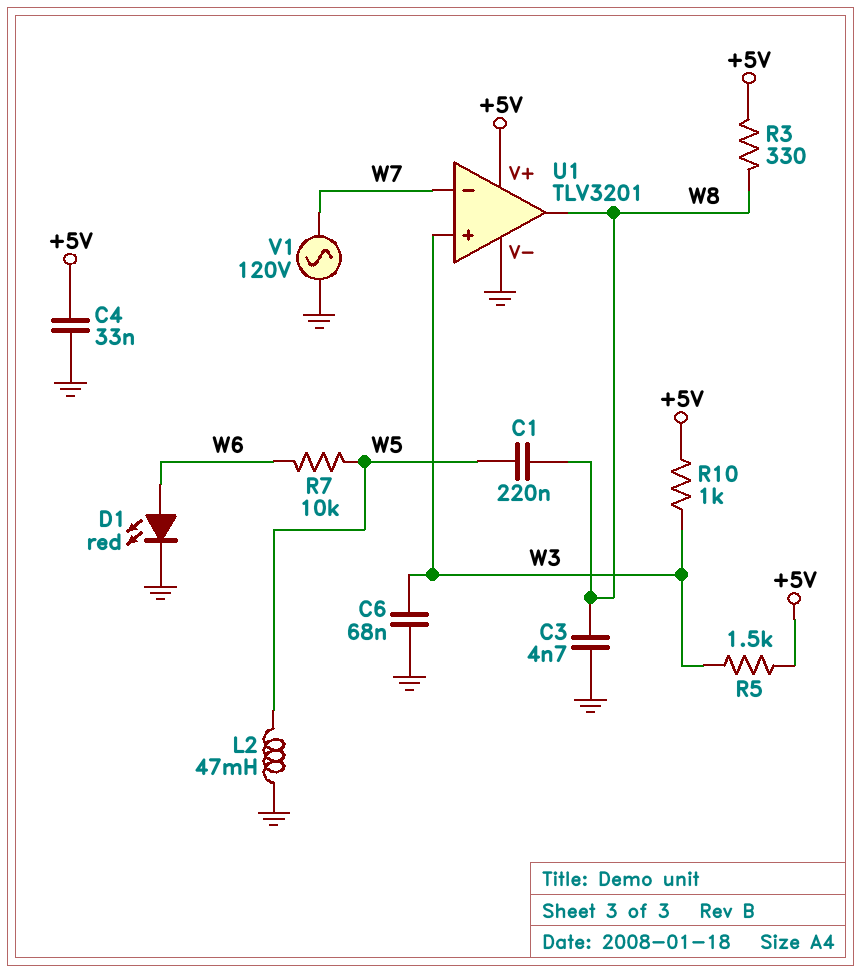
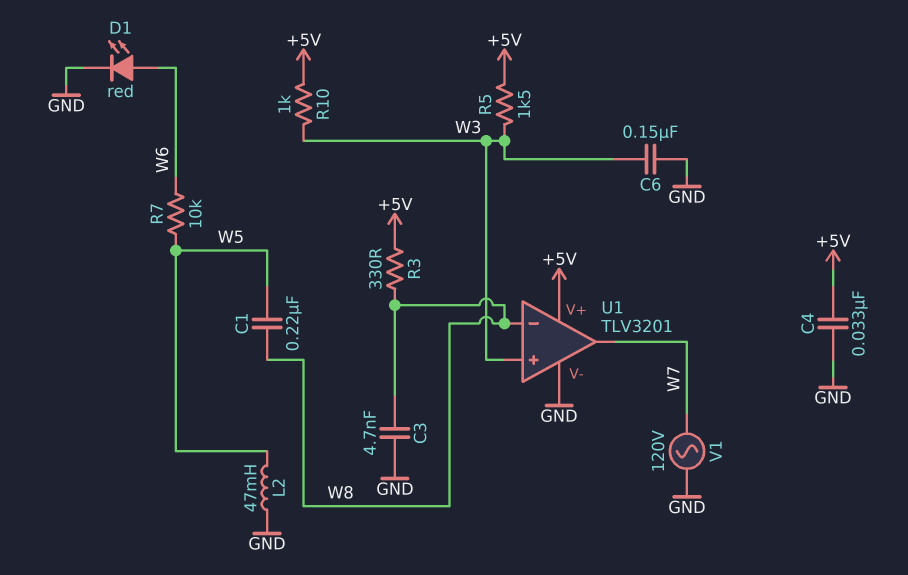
C6: 68nF (GND, W3) -> 150nF (GND, W3)
U1 pin in-: W7 -> W8
U1 pin out: W8 -> W7

